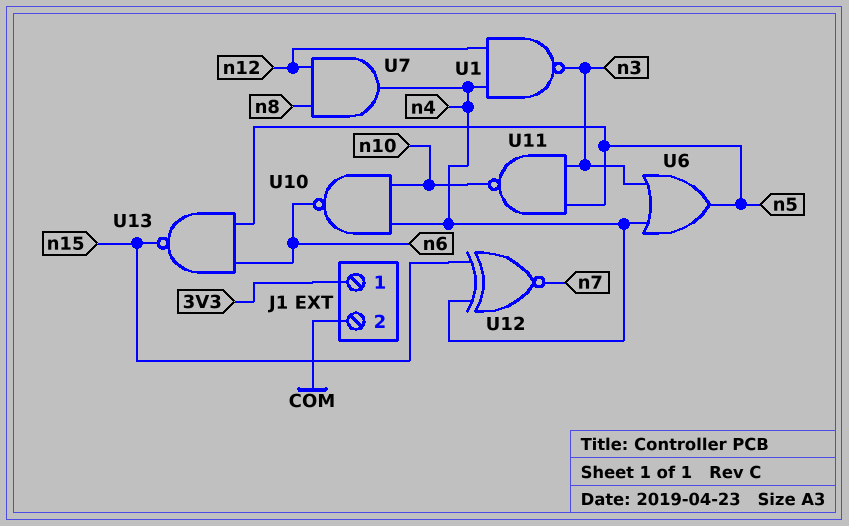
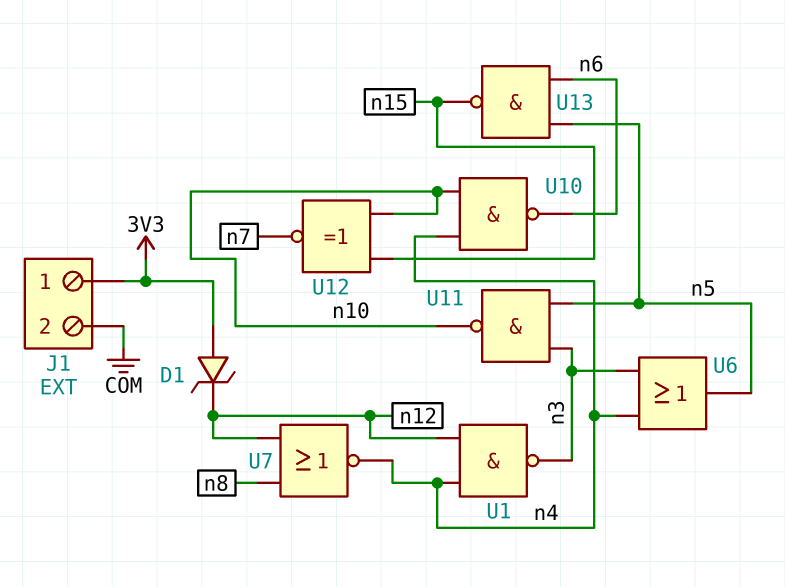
D1: none -> zener (A 3V3, K n12)
U7: AND (in n8, in n12, out n4) -> NOR (in n8, in n12, out n4)
U12: XNOR (in n4, in n15, out n7) -> XNOR (in n10, in n15, out n7)

